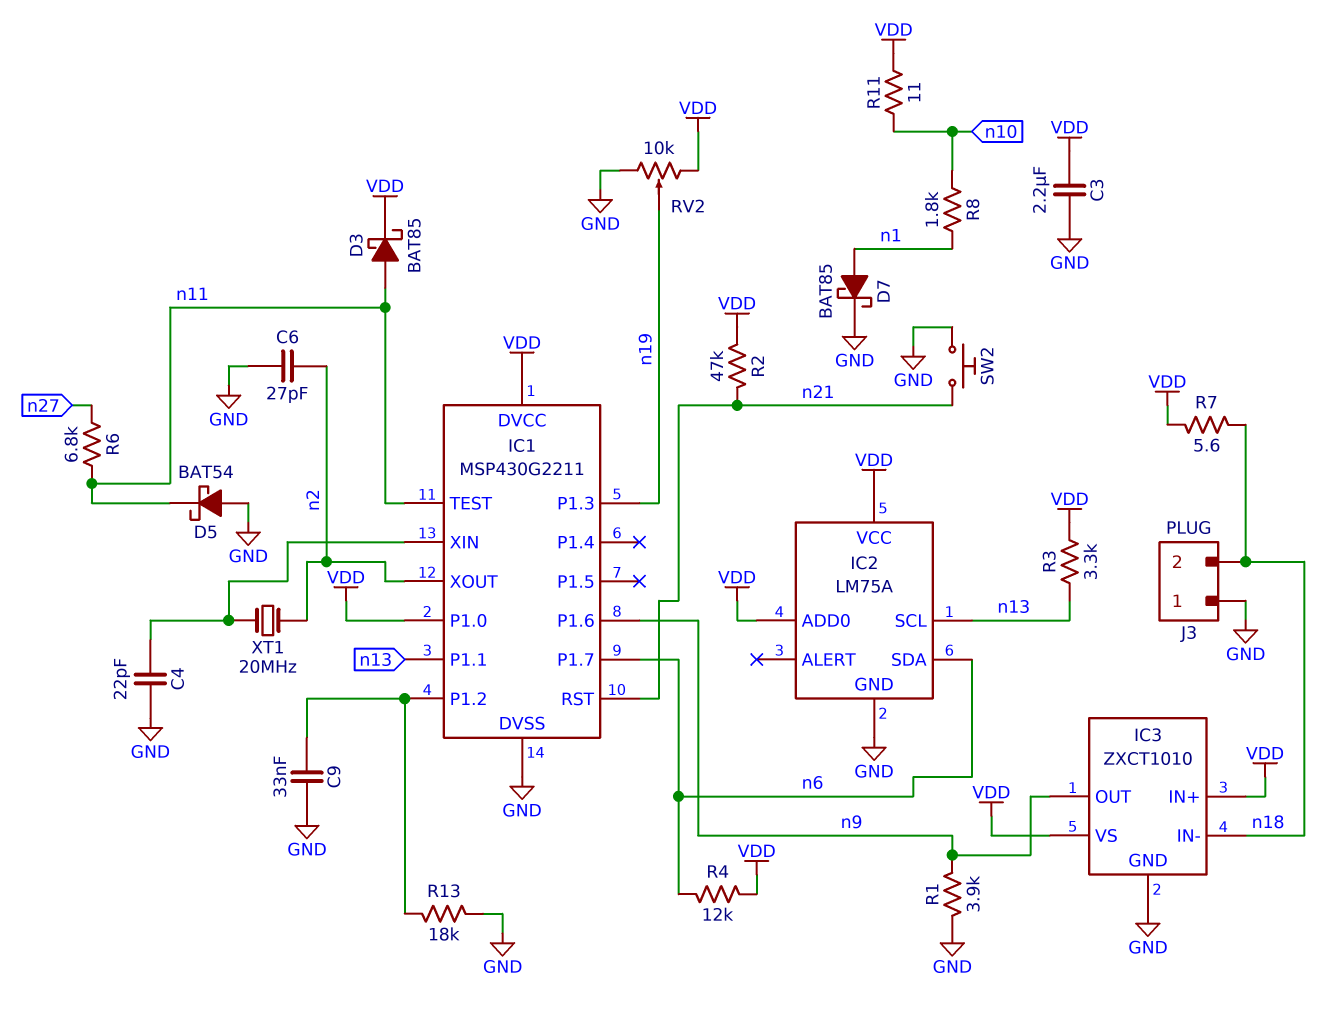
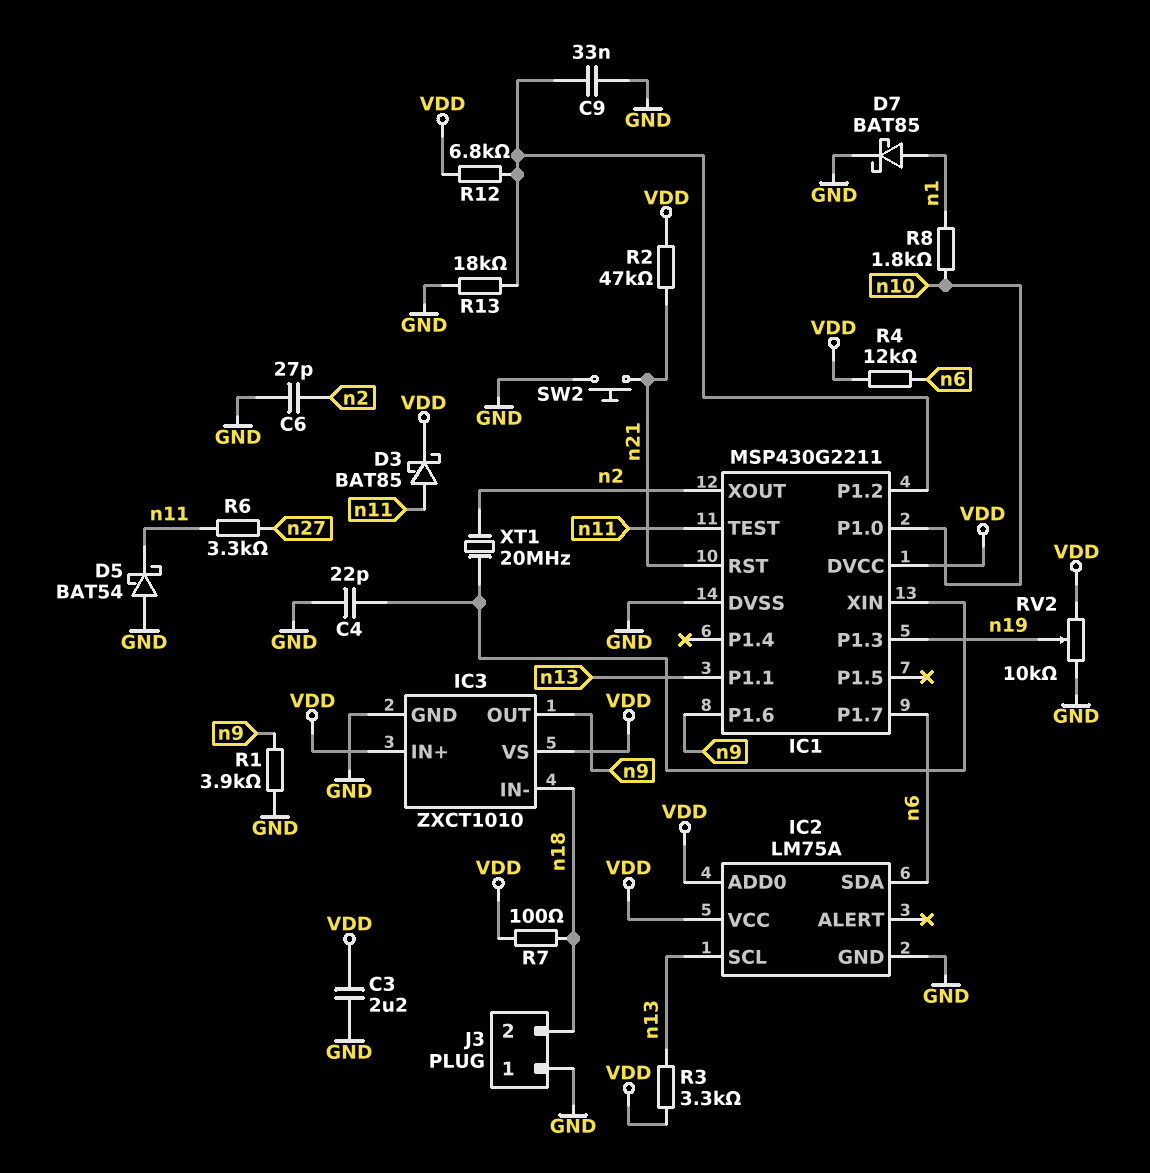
IC1 pin P1.0: VDD -> n10
R6: 6.8k (n11, n27) -> 3.3k (n11, n27)
R7: 5.6 (VDD, n18) -> 100 (VDD, n18)
R11: 11 (VDD, n10) -> none
R12: none -> 6.8k (IC1/P1.2, VDD)

